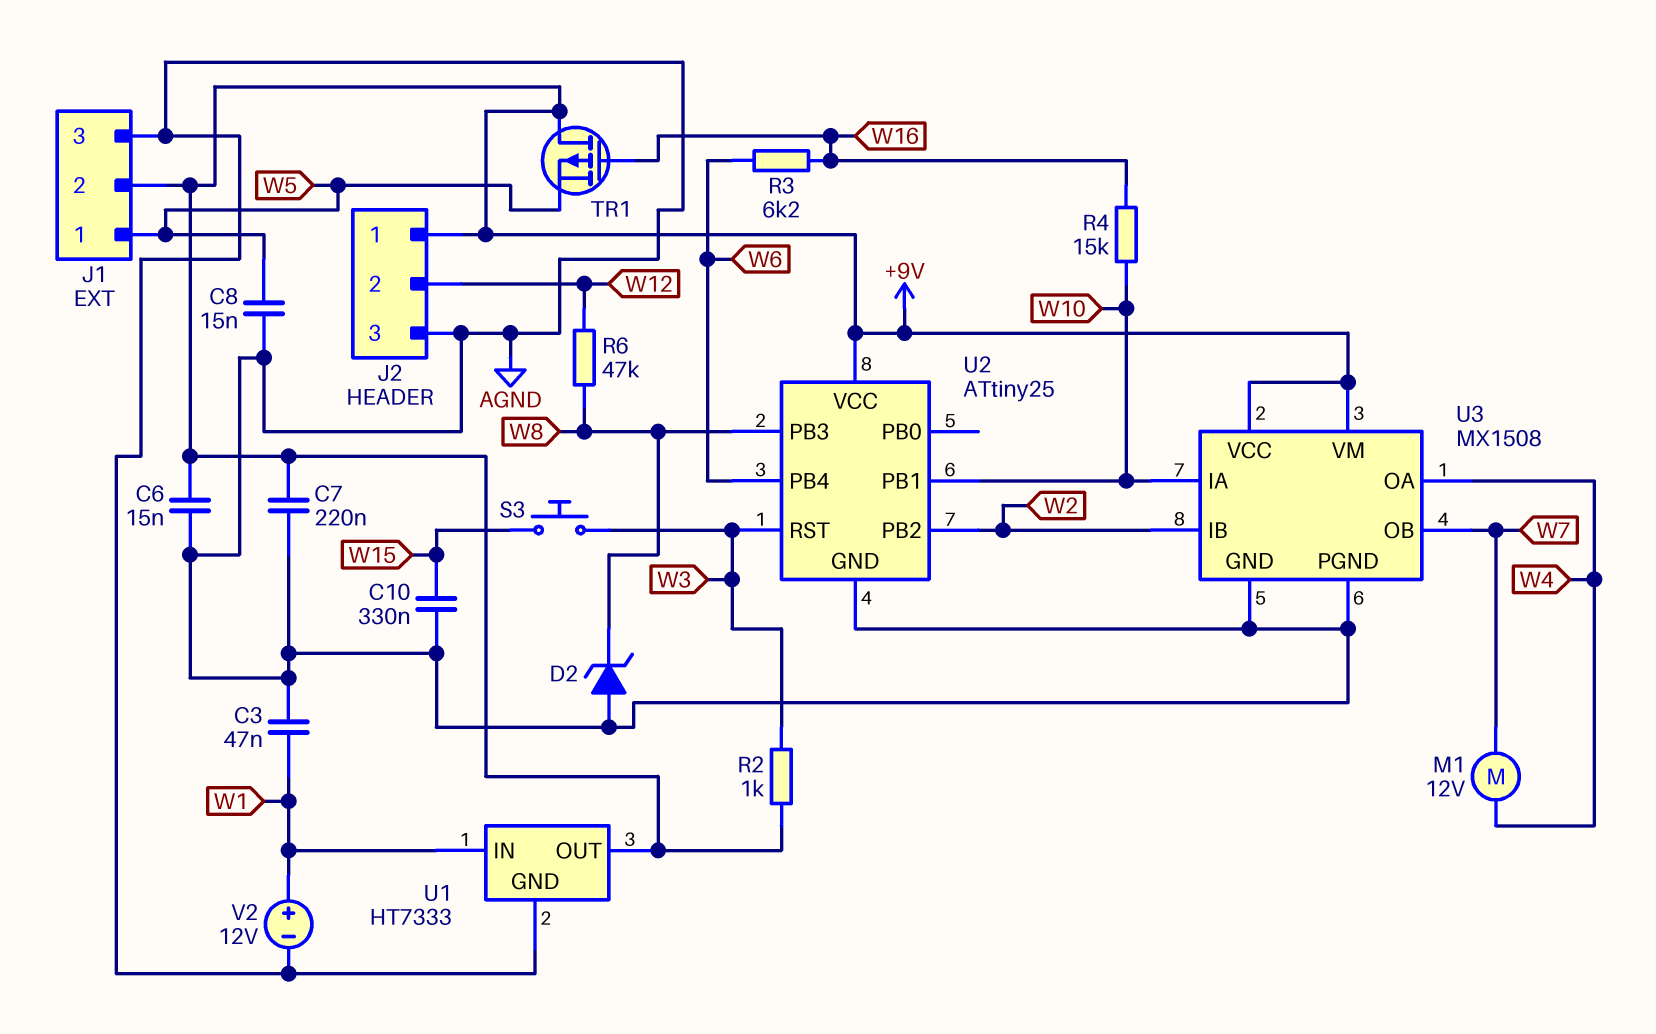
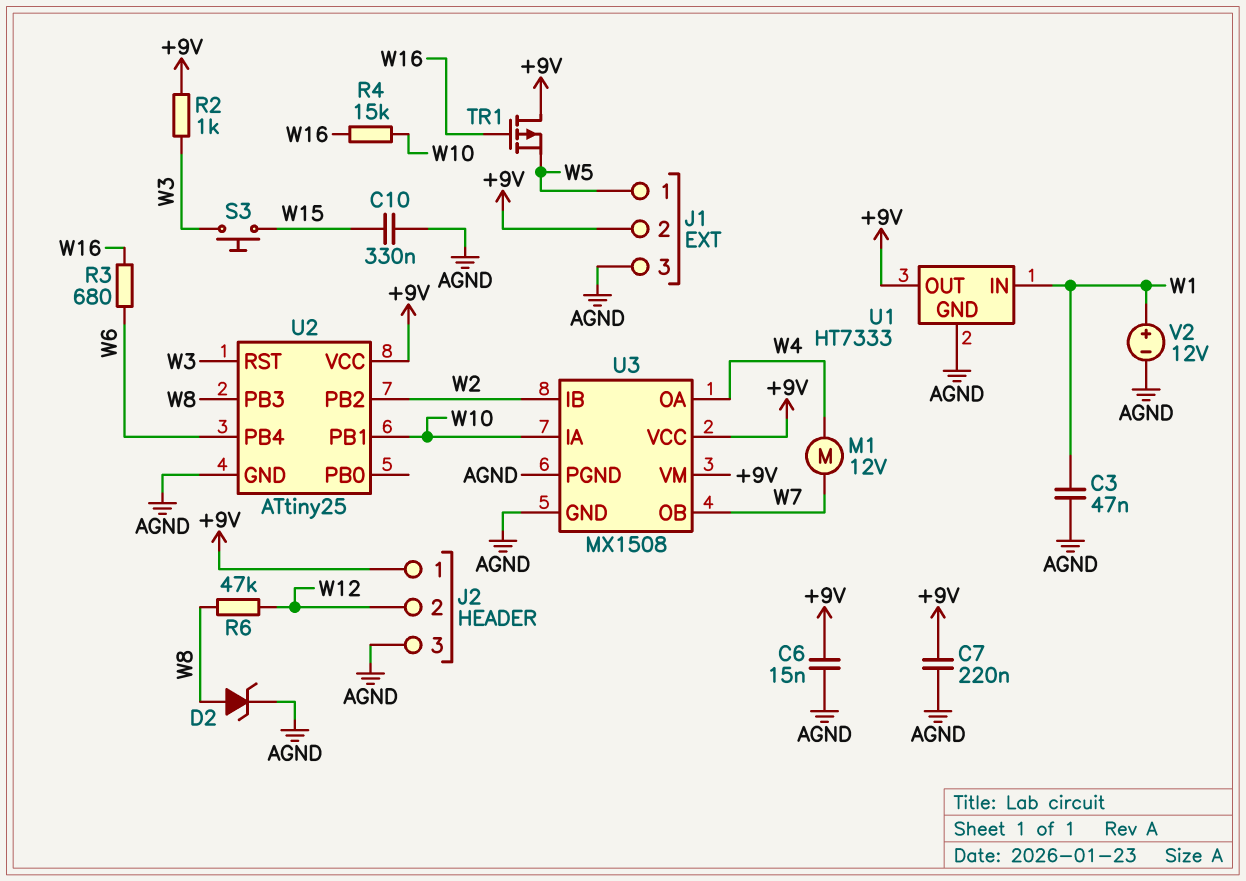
C8: 15nF (AGND, W5) -> none
D2: zener (A AGND, K W8) -> zener (A W8, K AGND)
R3: 6.2k (W6, W16) -> 680 (W6, W16)

